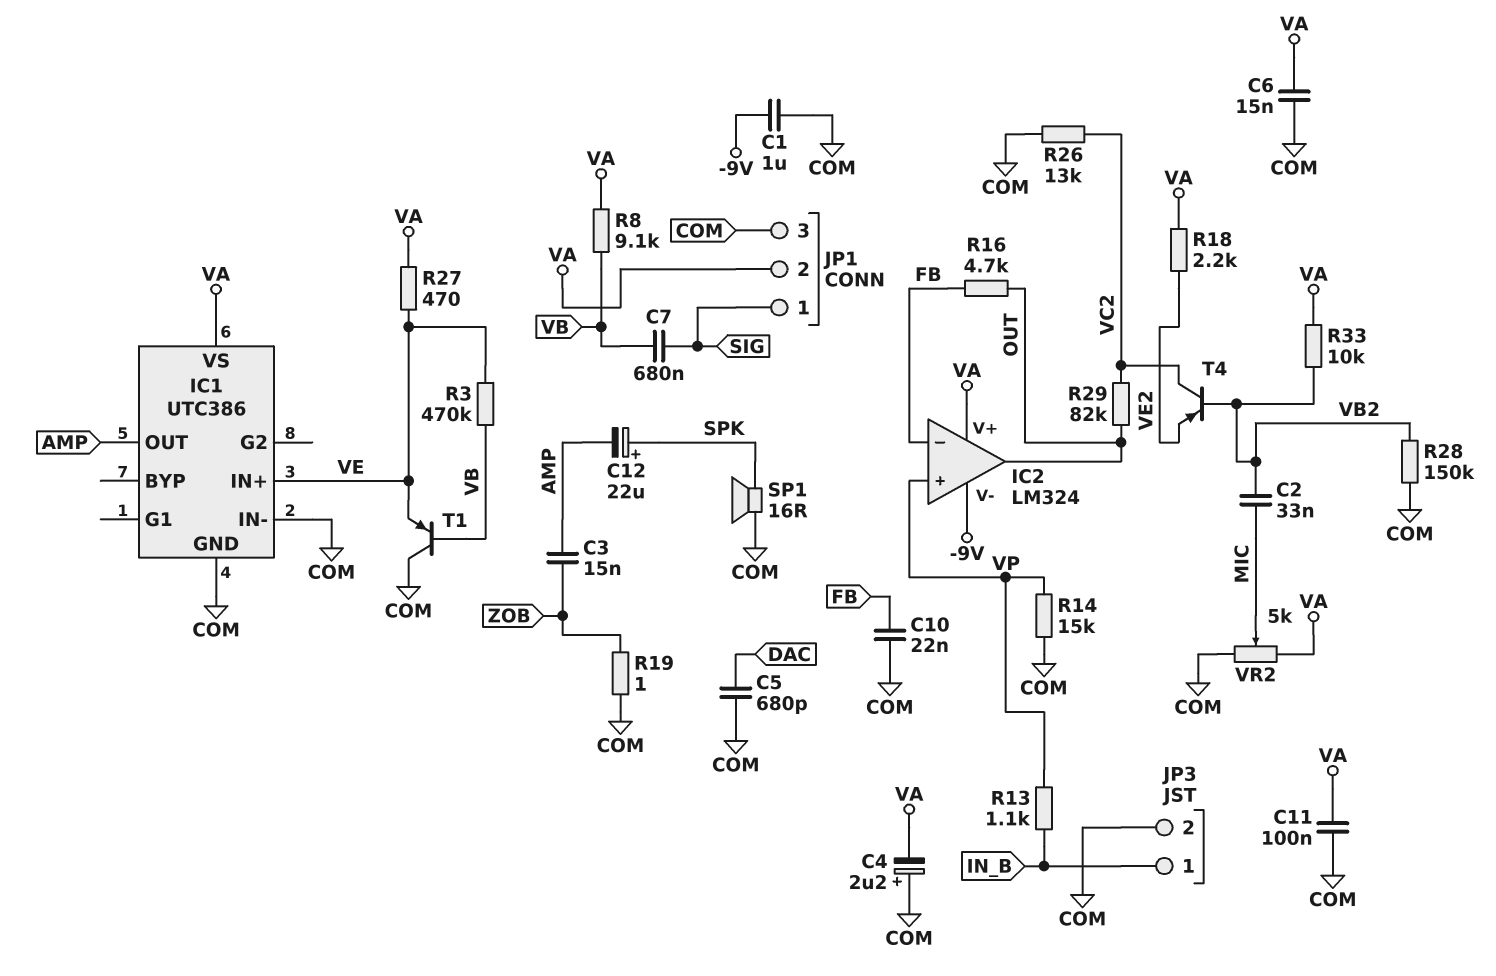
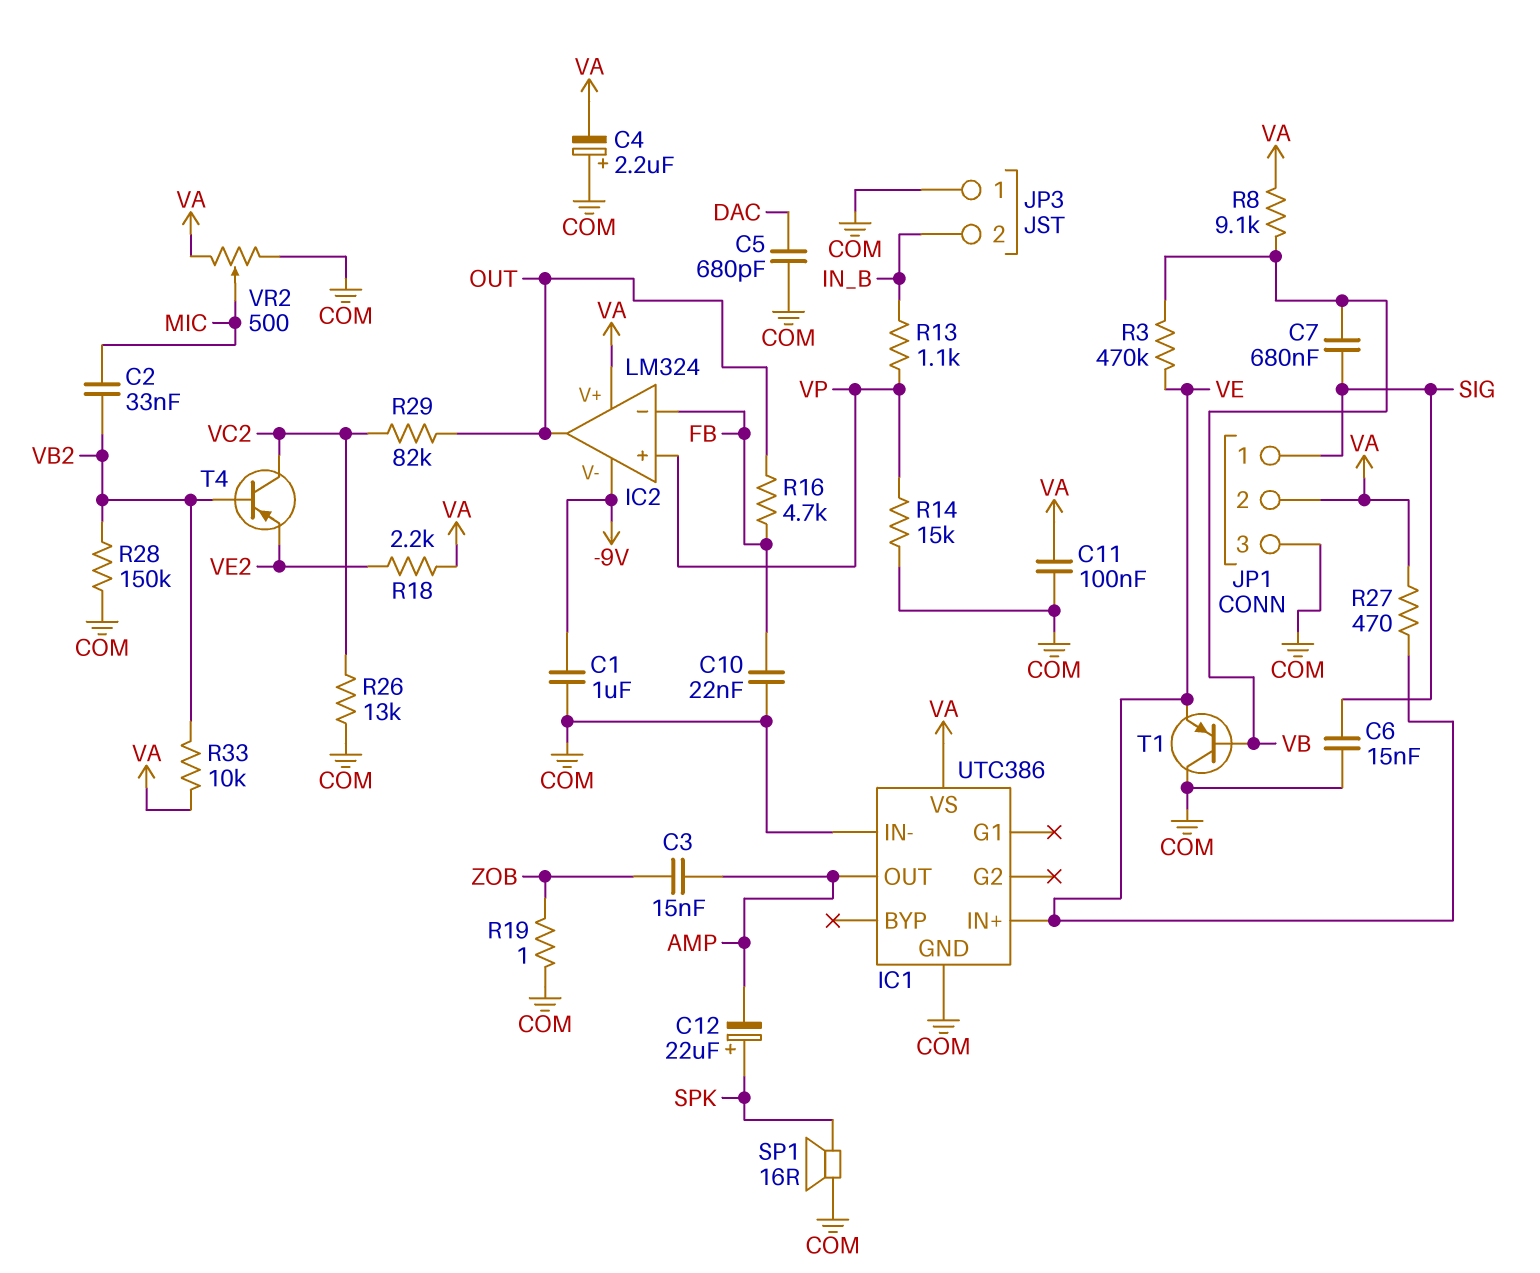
C6: 15nF (COM, VA) -> 15nF (COM, SIG)
JP3 pin 1: IN_B -> COM
JP3 pin 2: COM -> IN_B
VR2: 5k (COM, VA, wiper MIC) -> 500 (COM, VA, wiper MIC)

